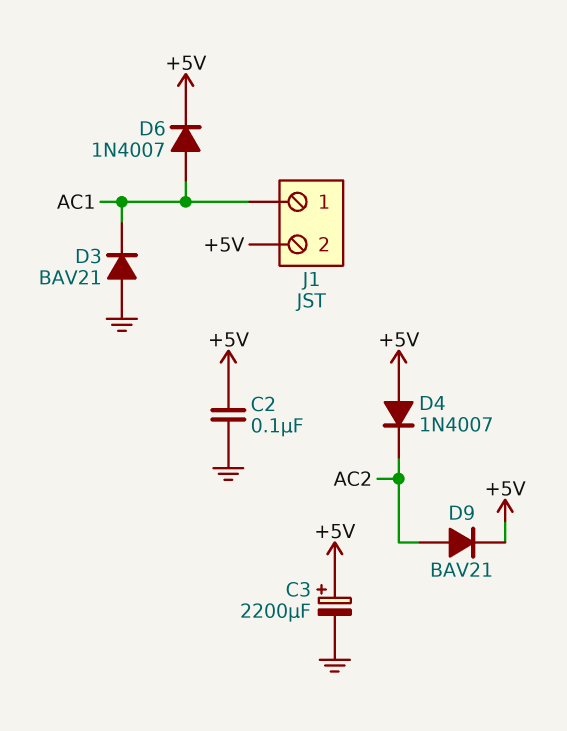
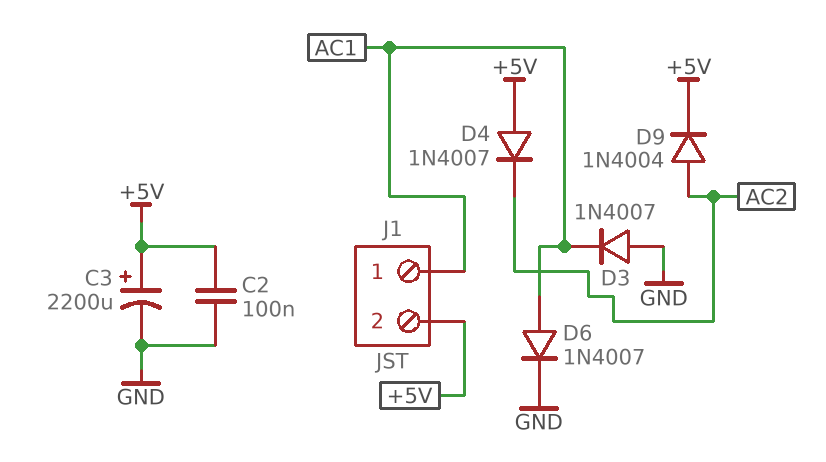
D3: diode BAV21 (A GND, K AC1) -> diode 1N4007 (A GND, K AC1)
D6: diode 1N4007 (A AC1, K +5V) -> diode 1N4007 (A AC1, K GND)
D9: diode BAV21 (A AC2, K +5V) -> diode 1N4004 (A AC2, K +5V)

